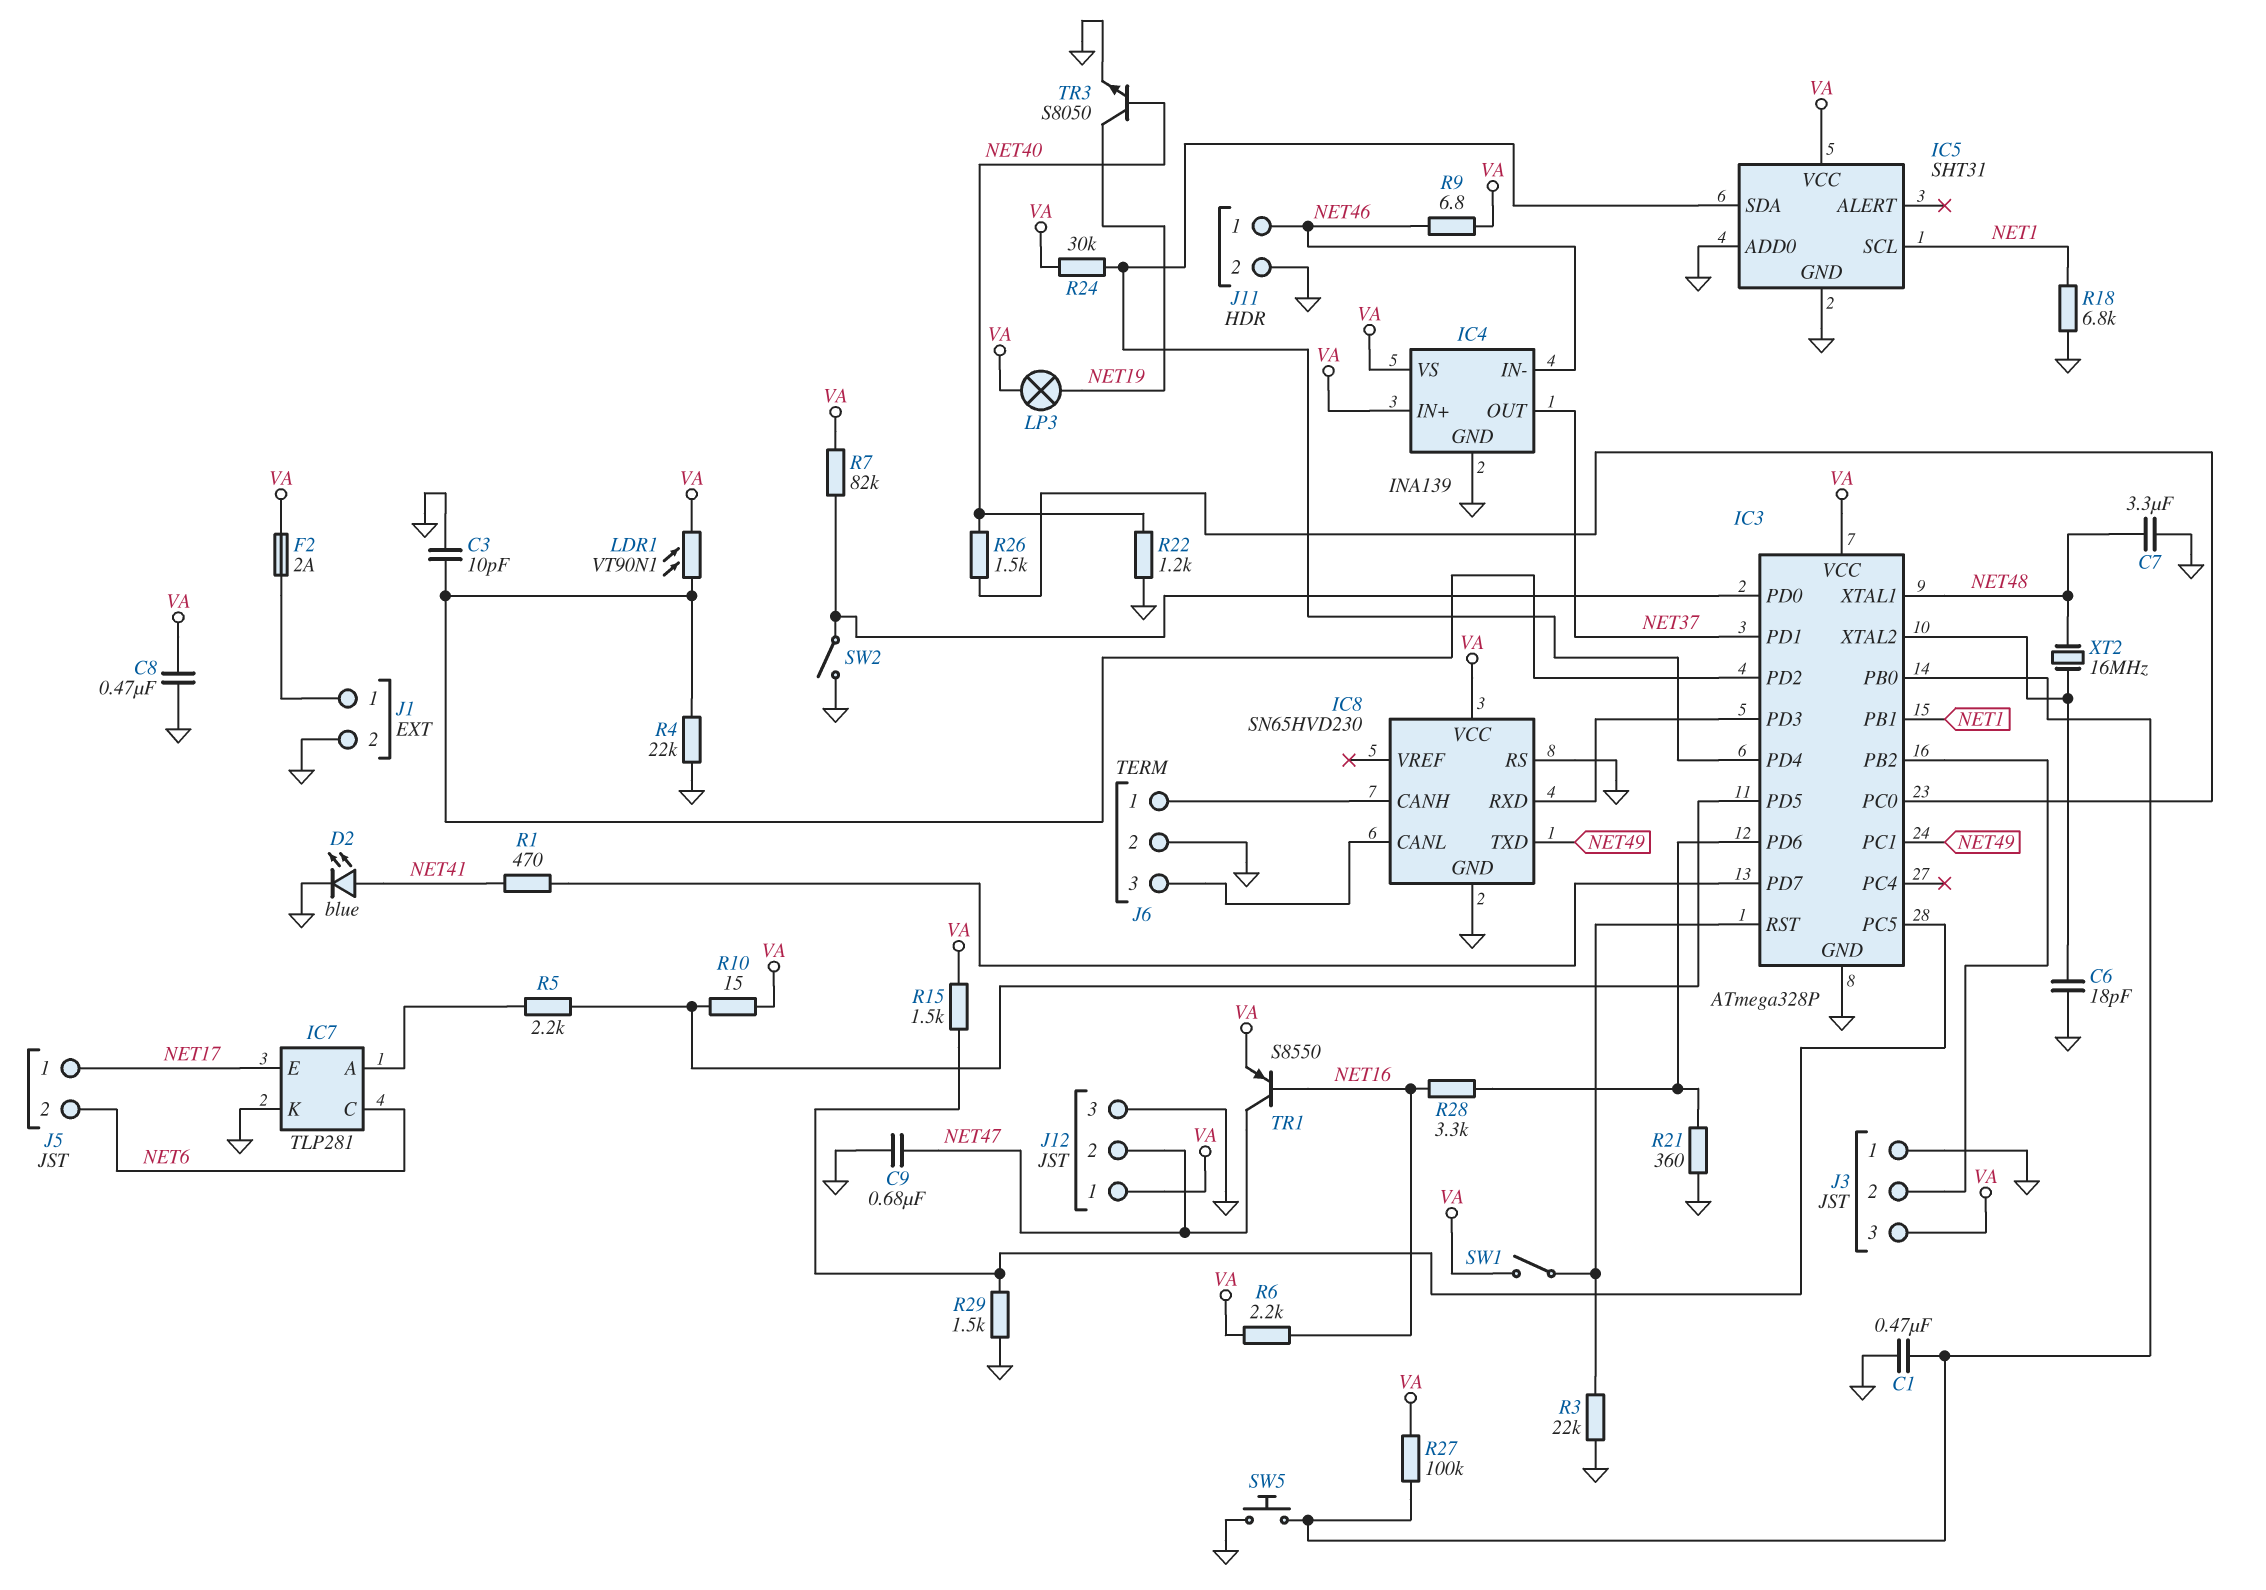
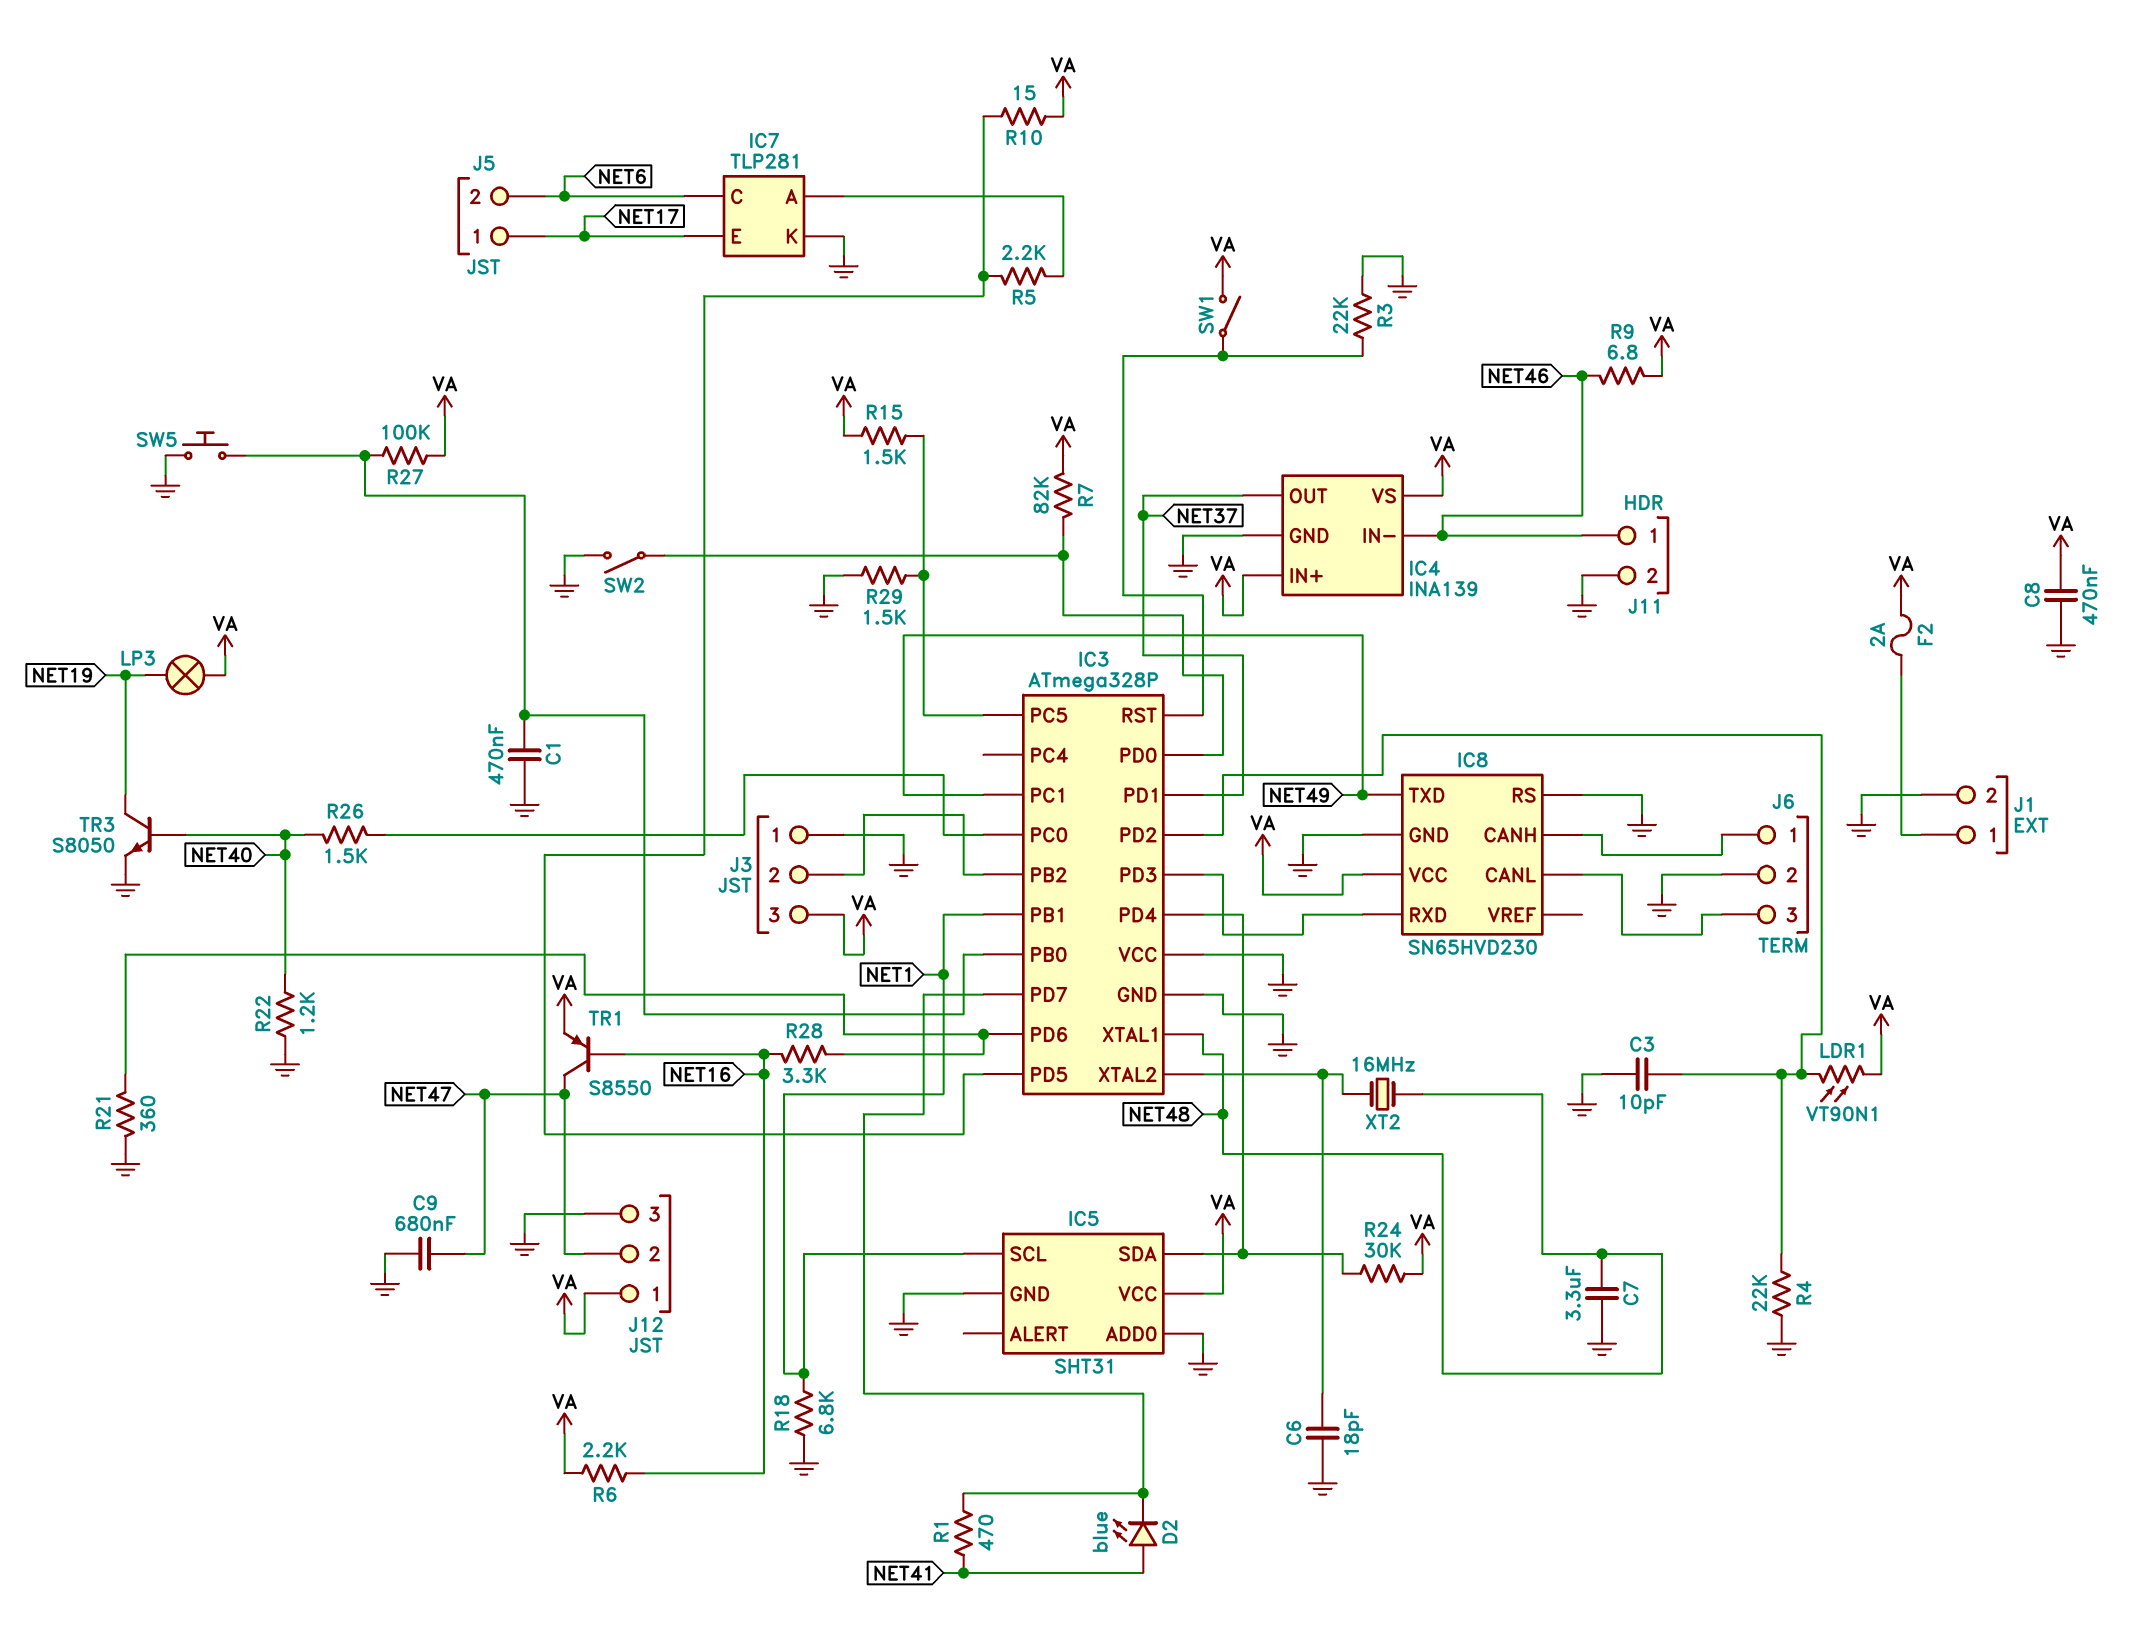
D2: LED blue (A NET41, K GND) -> LED blue (A NET41, K IC3/PD7)
IC3 pin VCC: VA -> GND

